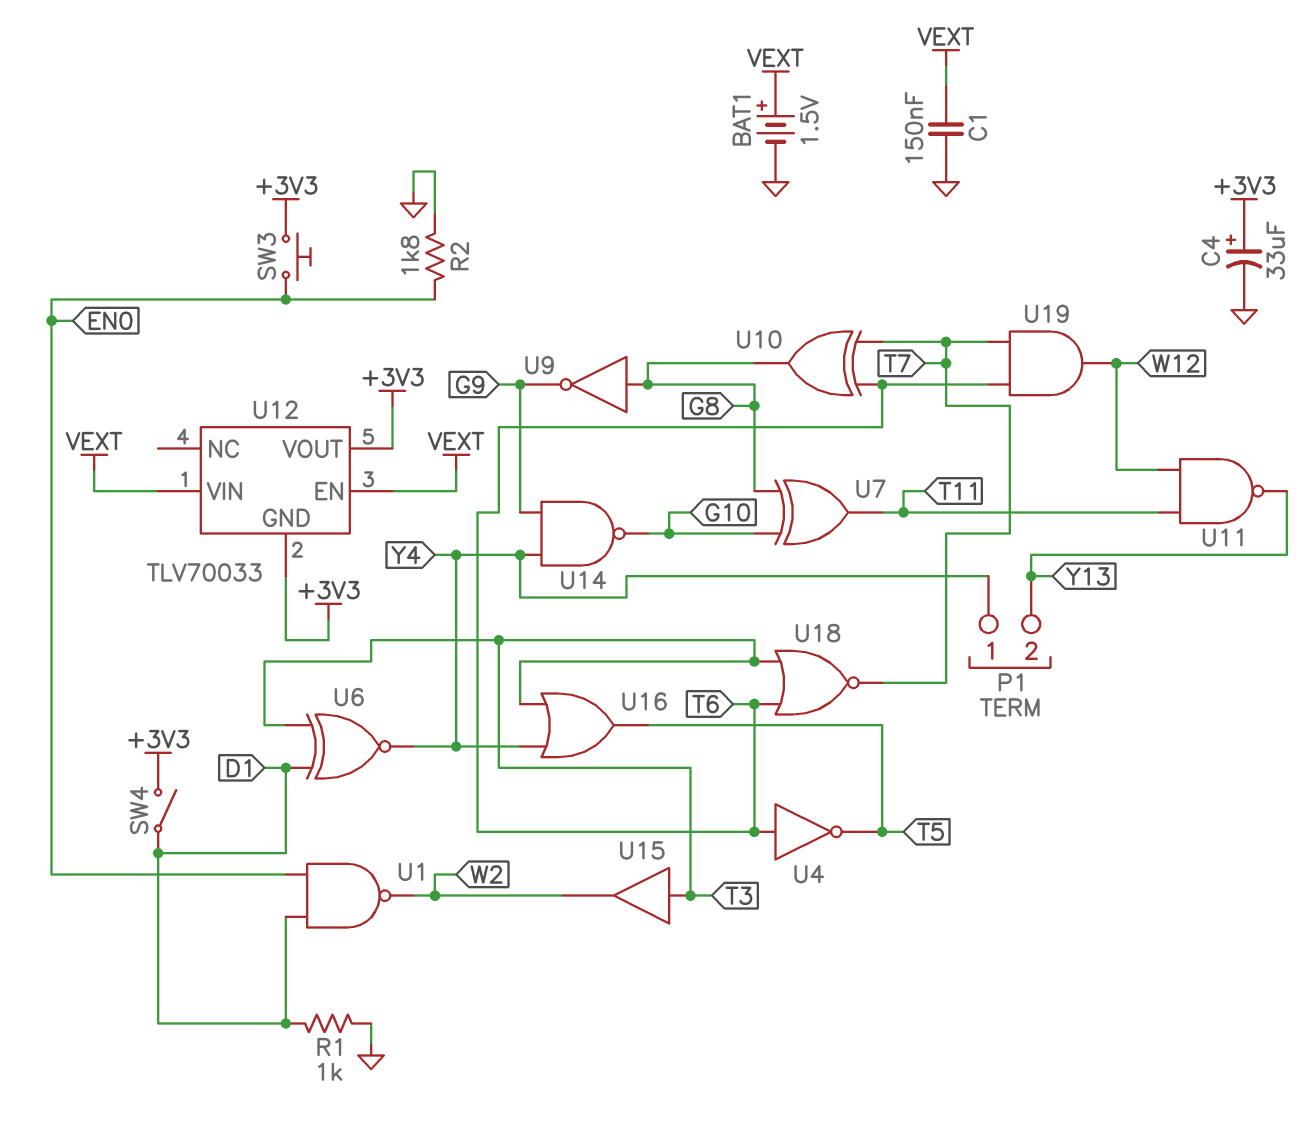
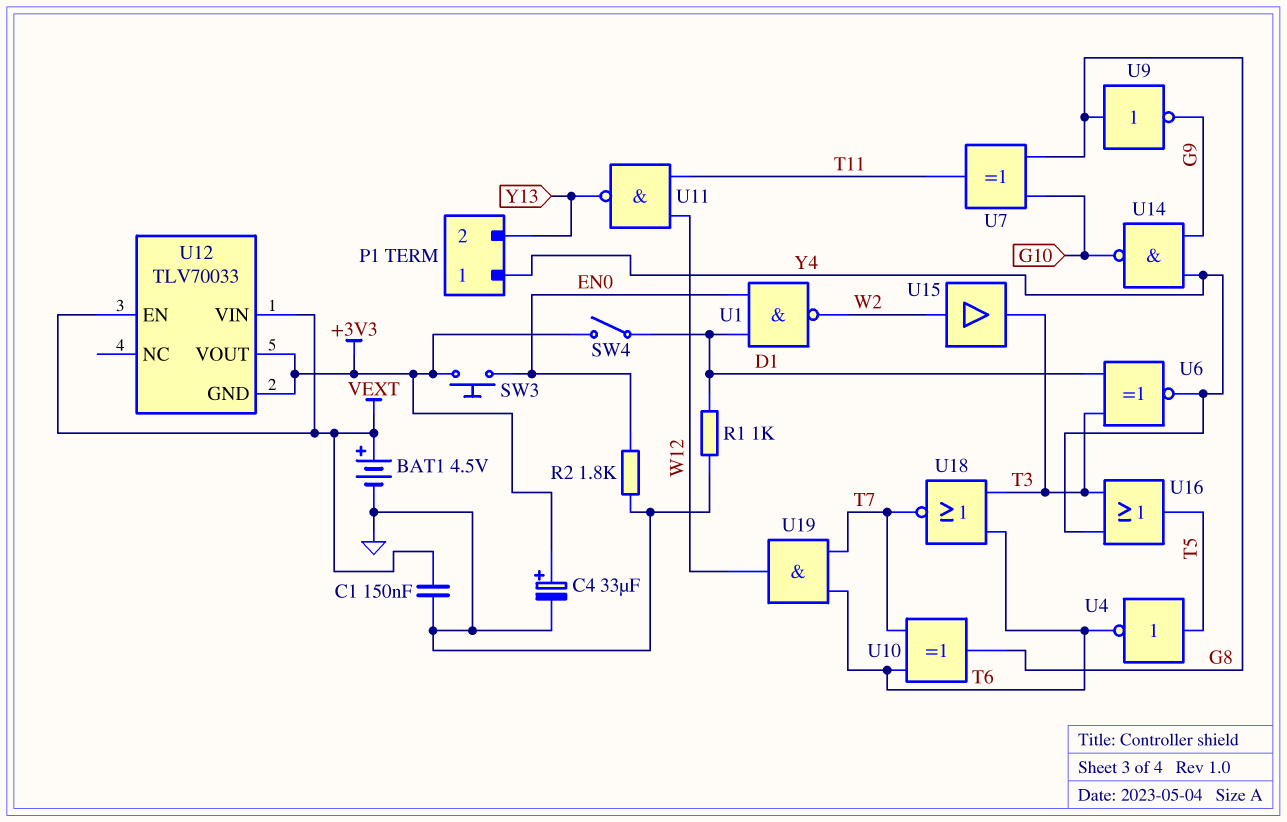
BAT1: 1.5V (plus VEXT, minus GND) -> 4.5V (plus VEXT, minus GND)
U4: NOT (in T6, out T5) -> NOT (in T5, out T6)
U15: buffer (in T3, out W2) -> buffer (in W2, out T3)

